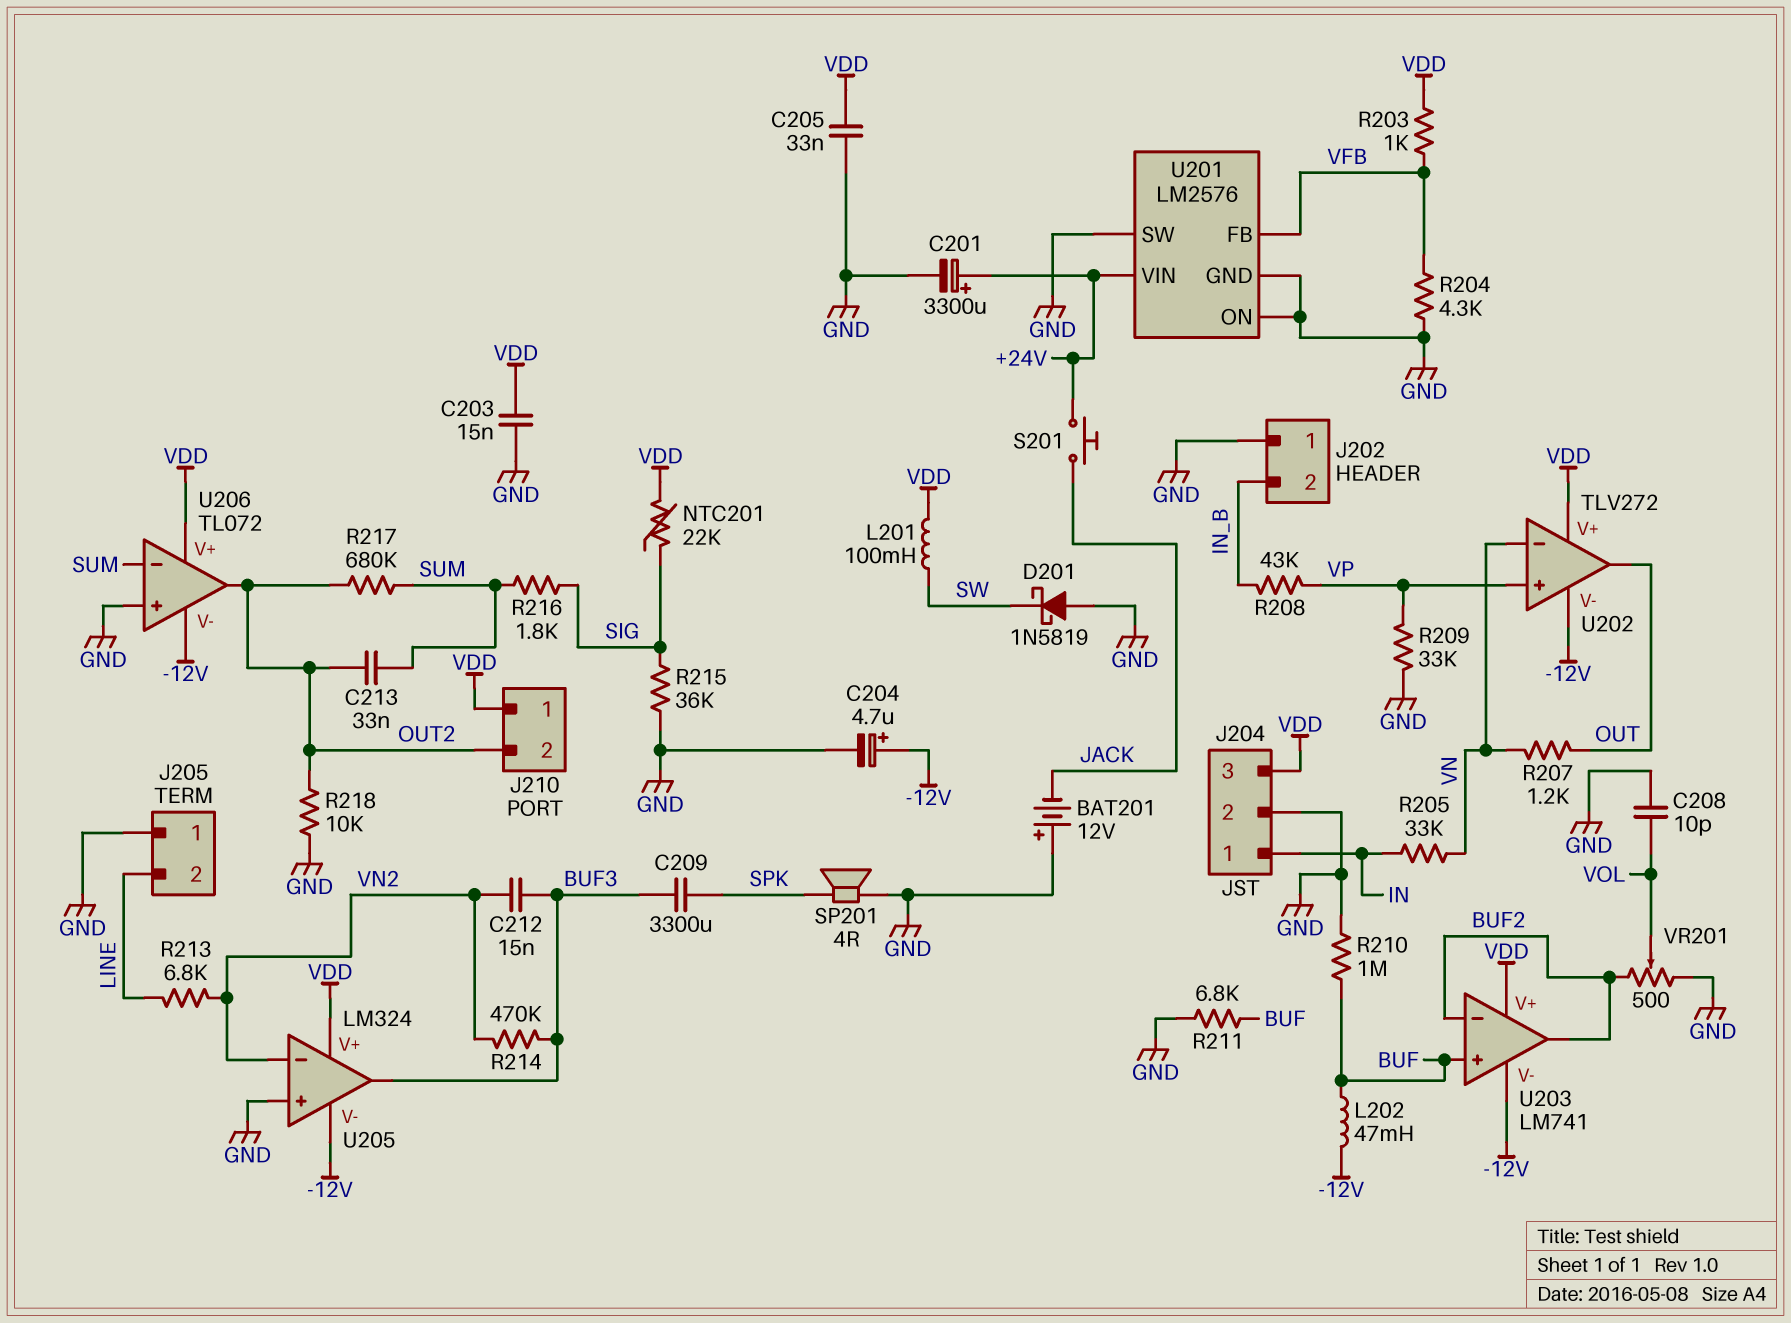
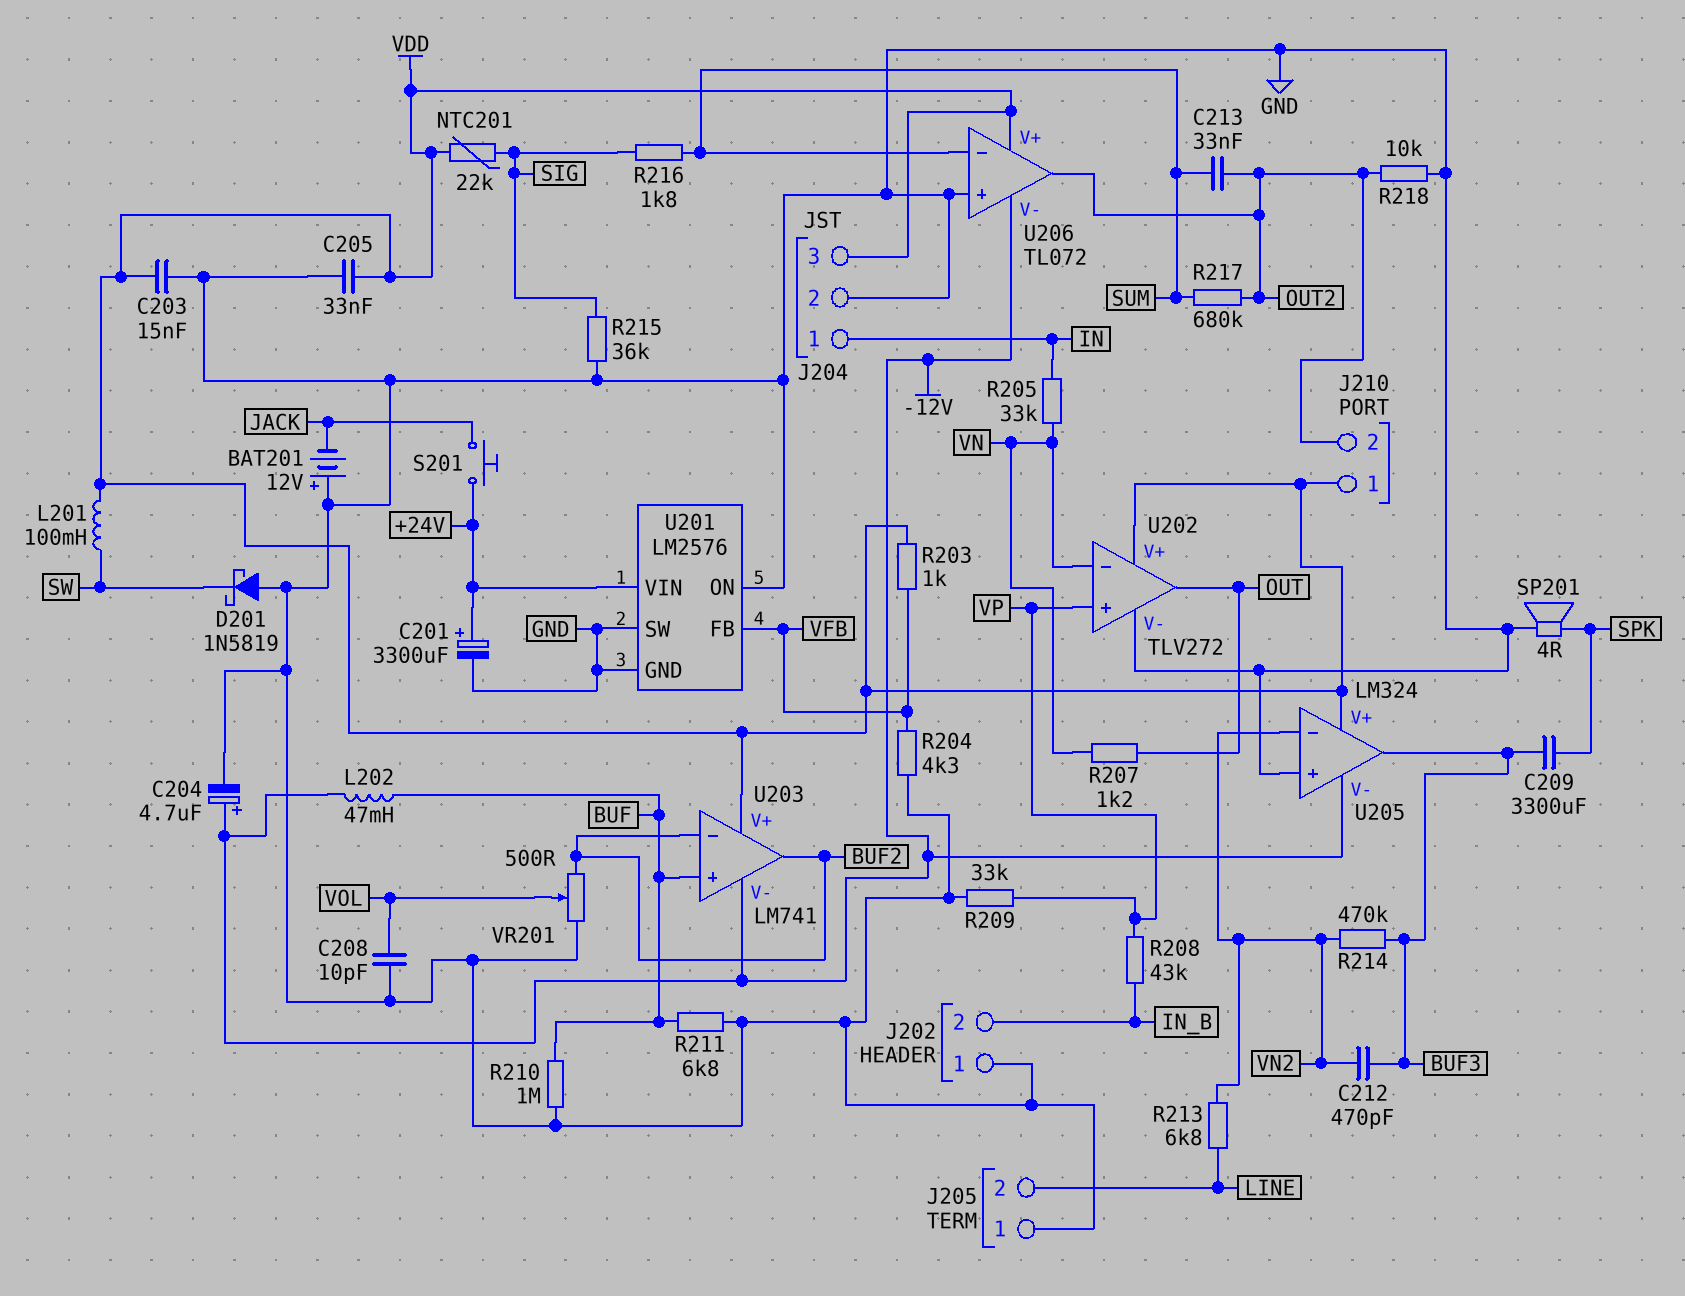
C212: 15nF (BUF3, VN2) -> 470pF (BUF3, VN2)
U202 pin V-: -12V -> GND

